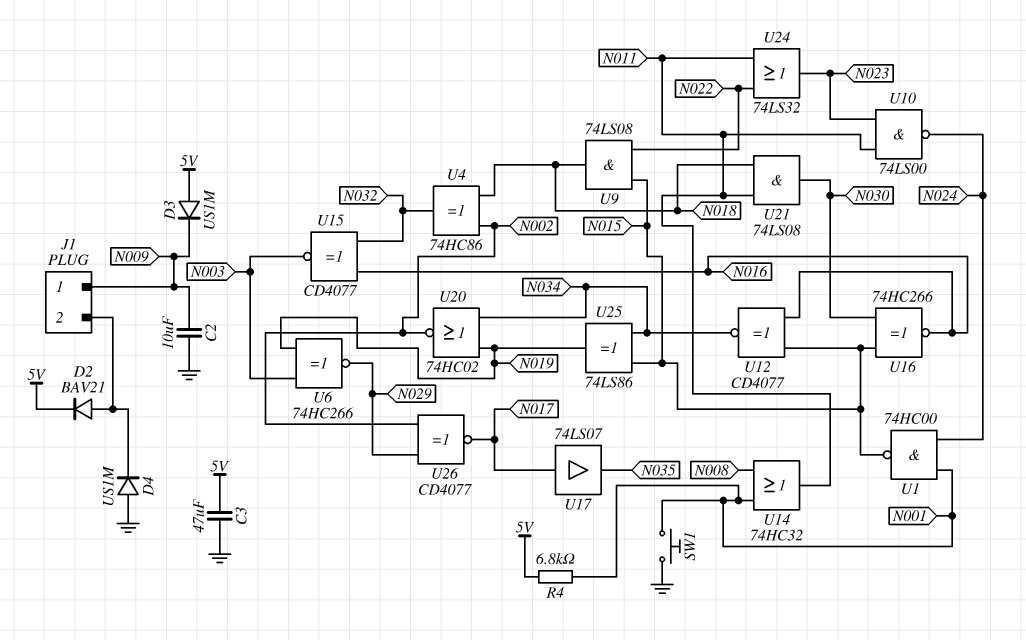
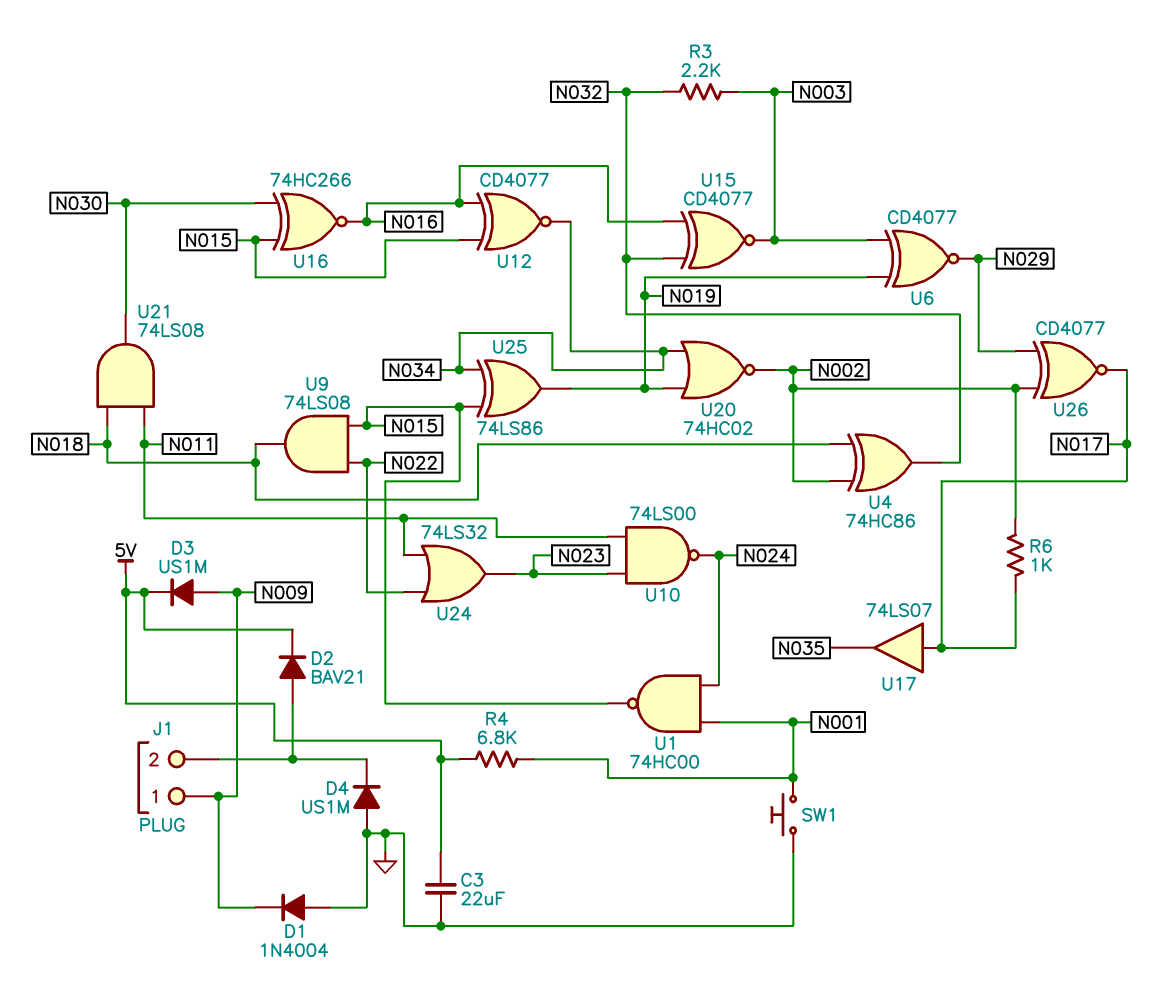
C2: 10uF (GND, N009) -> none
C3: 47uF (5V, GND) -> 22uF (5V, GND)
D1: none -> diode 1N4004 (A GND, K N009)
D3: diode US1M (A 5V, K N009) -> diode US1M (A N009, K 5V)
R3: none -> 2.2k (N003, N032)
R6: none -> 1k (N002, N017)
U6: XNOR 74HC266 (in N003, in N019, out N029) -> XNOR CD4077 (in N003, in N019, out N029)
U14: OR 74HC32 (in N001, in N008, out N011) -> none

